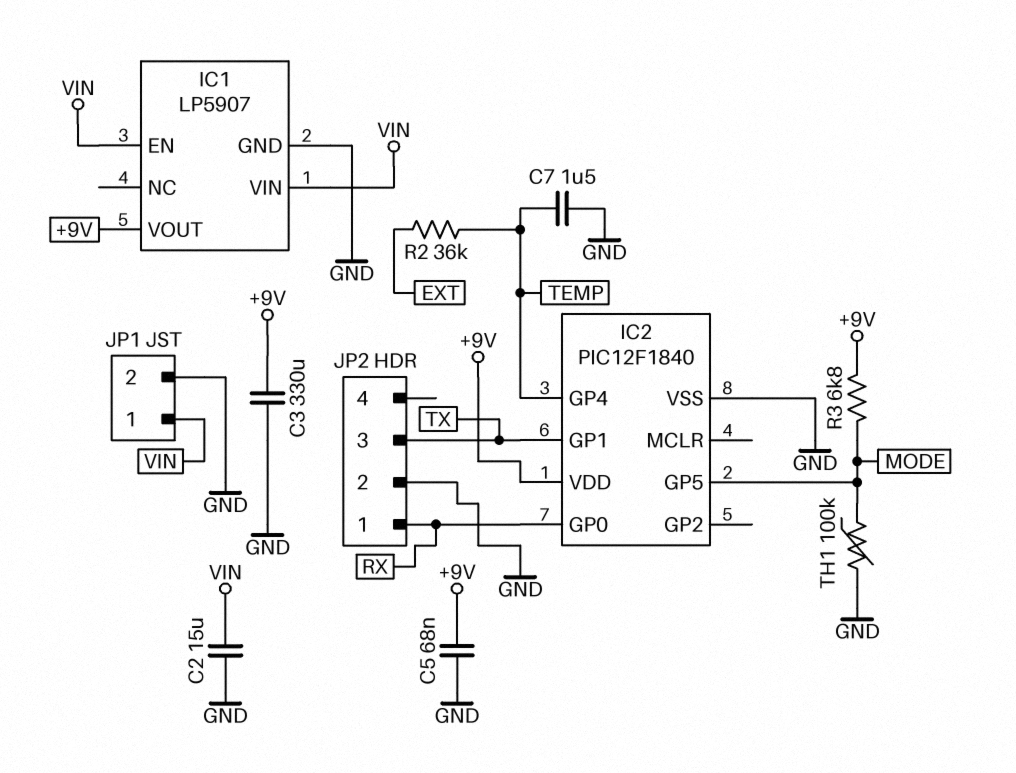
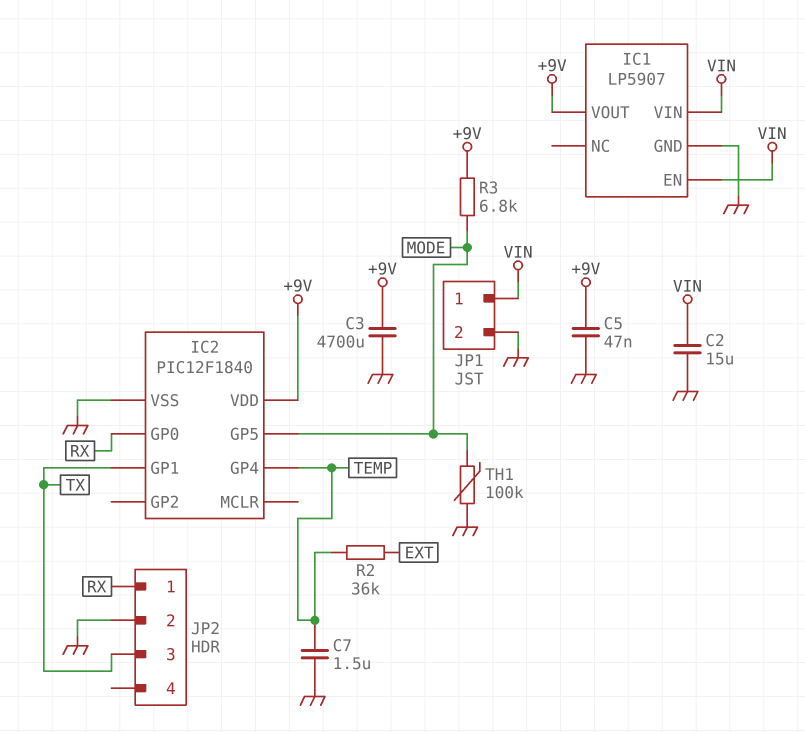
C3: 330uF (+9V, GND) -> 4700uF (+9V, GND)
C5: 68nF (+9V, GND) -> 47nF (+9V, GND)

